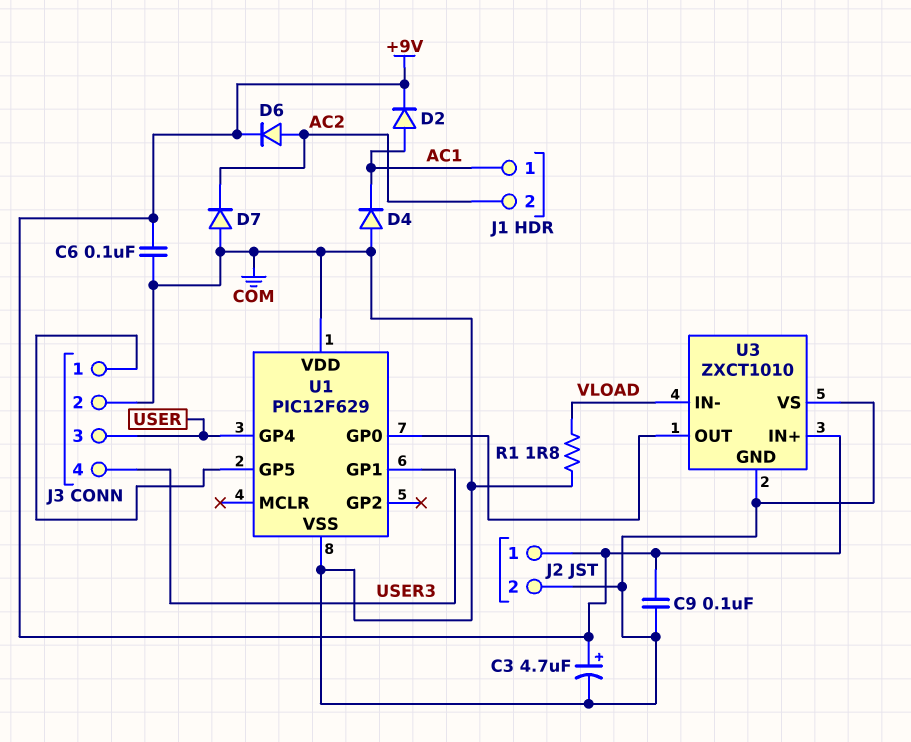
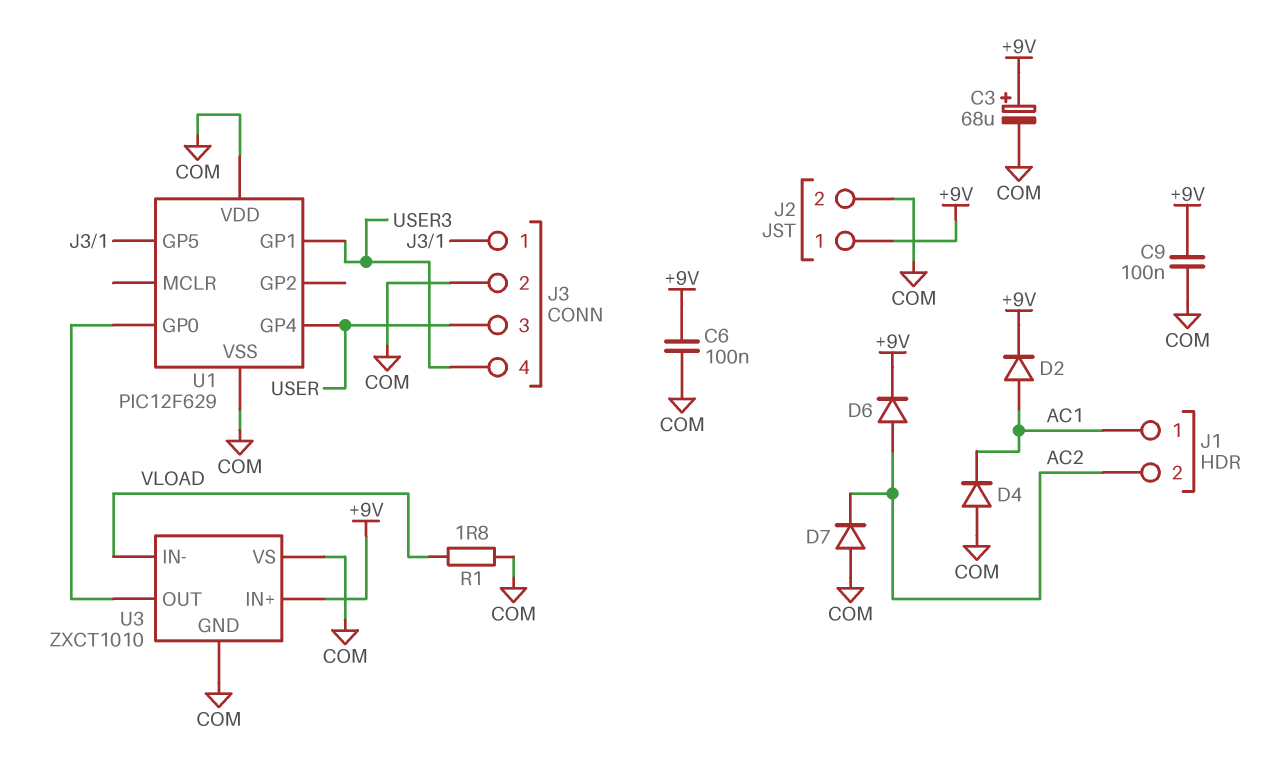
C3: 4.7uF (plus +9V, minus COM) -> 68uF (plus +9V, minus COM)

